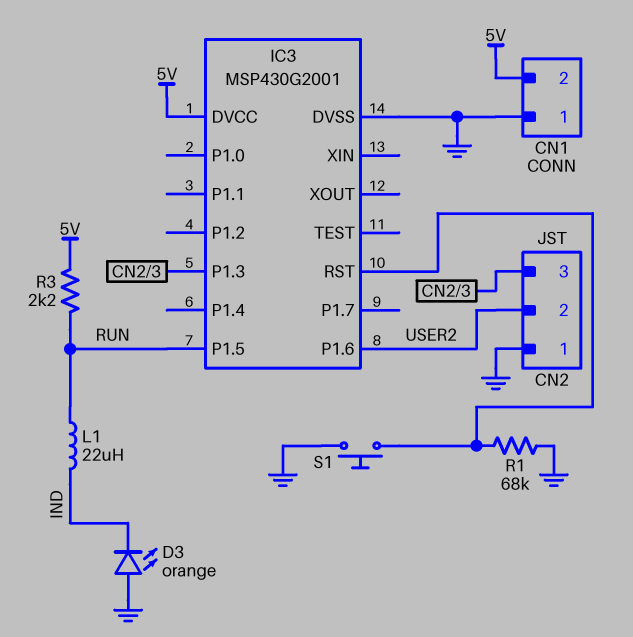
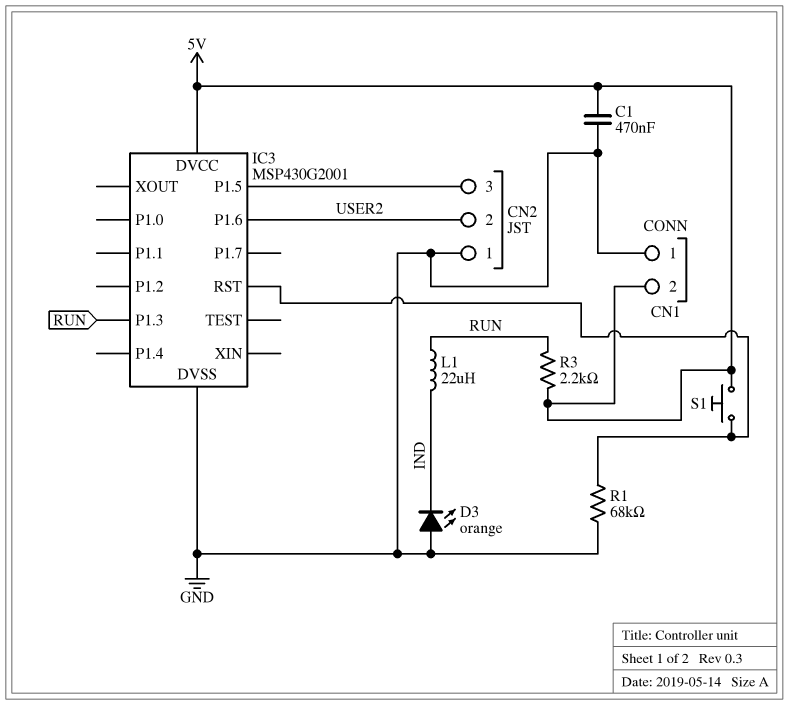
C1: none -> 470nF (5V, GND)
IC3 pin P1.3: CN2/3 -> RUN
IC3 pin P1.5: RUN -> CN2/3
S1: button (GND, IC3/RST) -> button (5V, IC3/RST)

